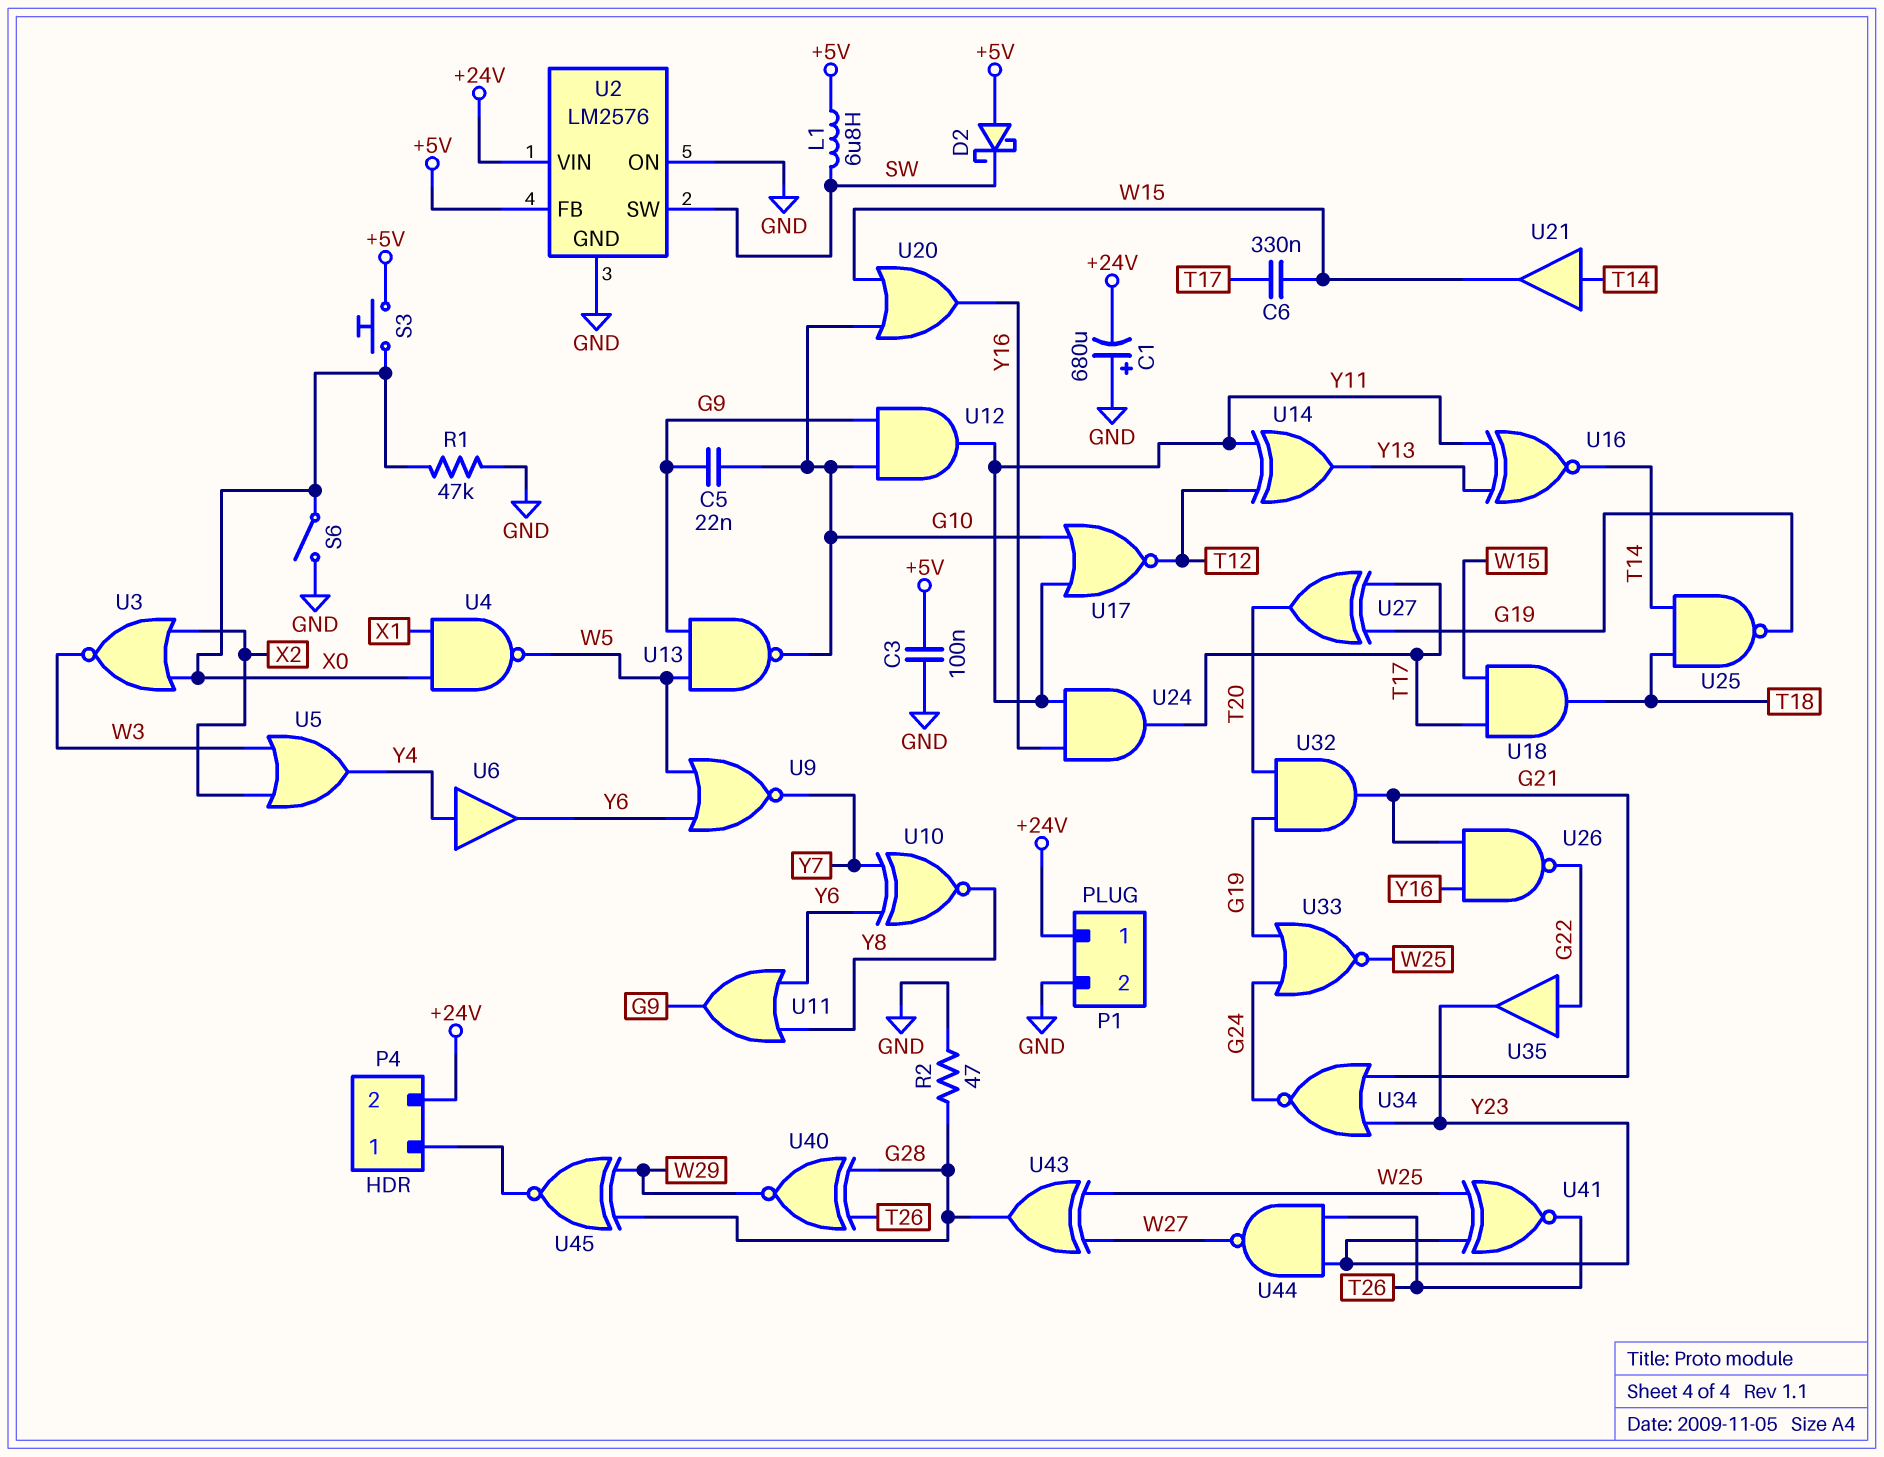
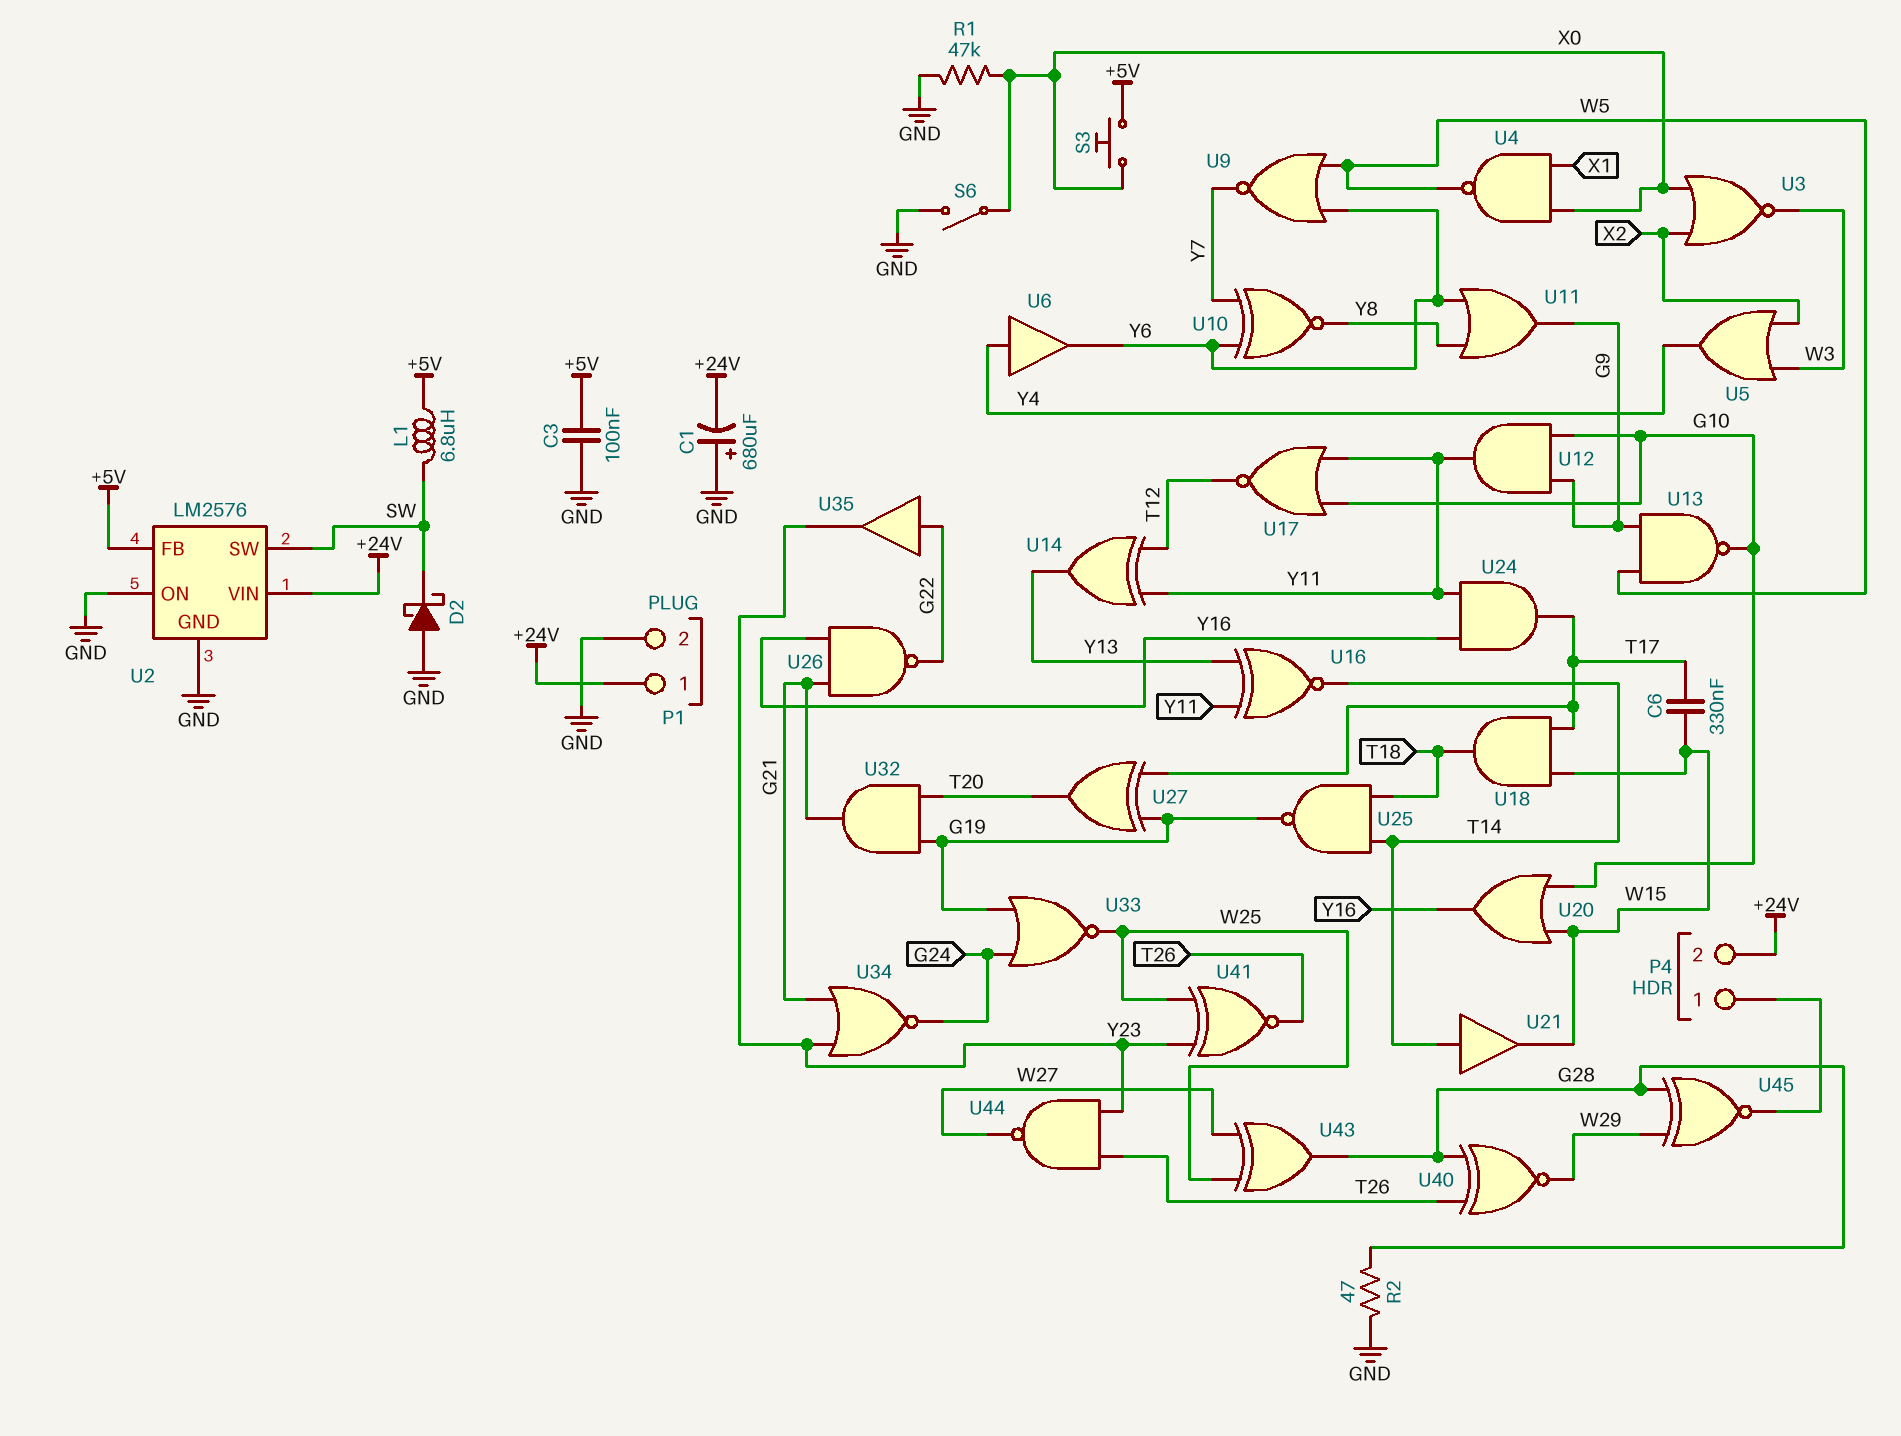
C5: 22nF (G9, G10) -> none
D2: schottky (A +5V, K SW) -> schottky (A GND, K SW)

